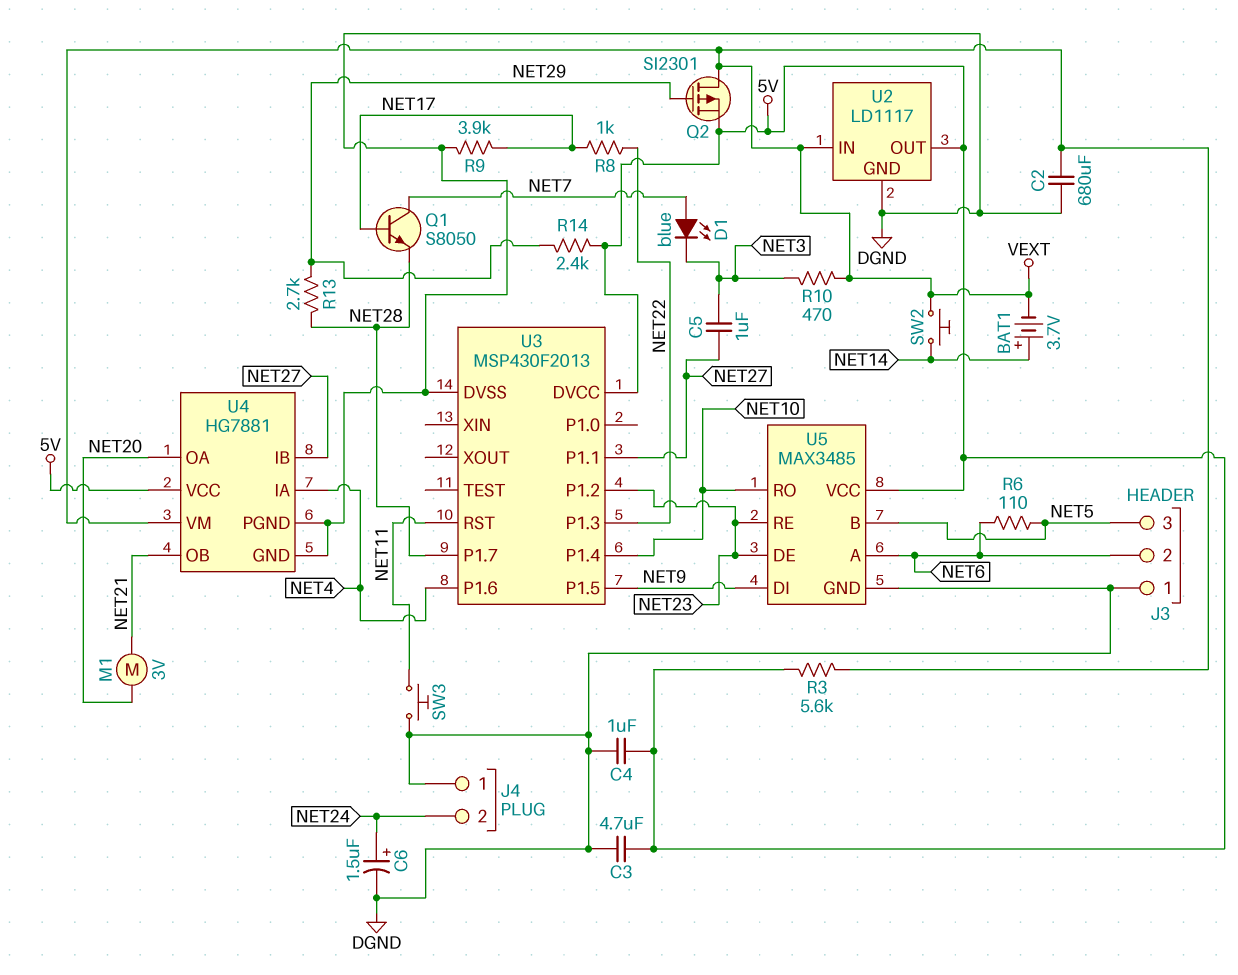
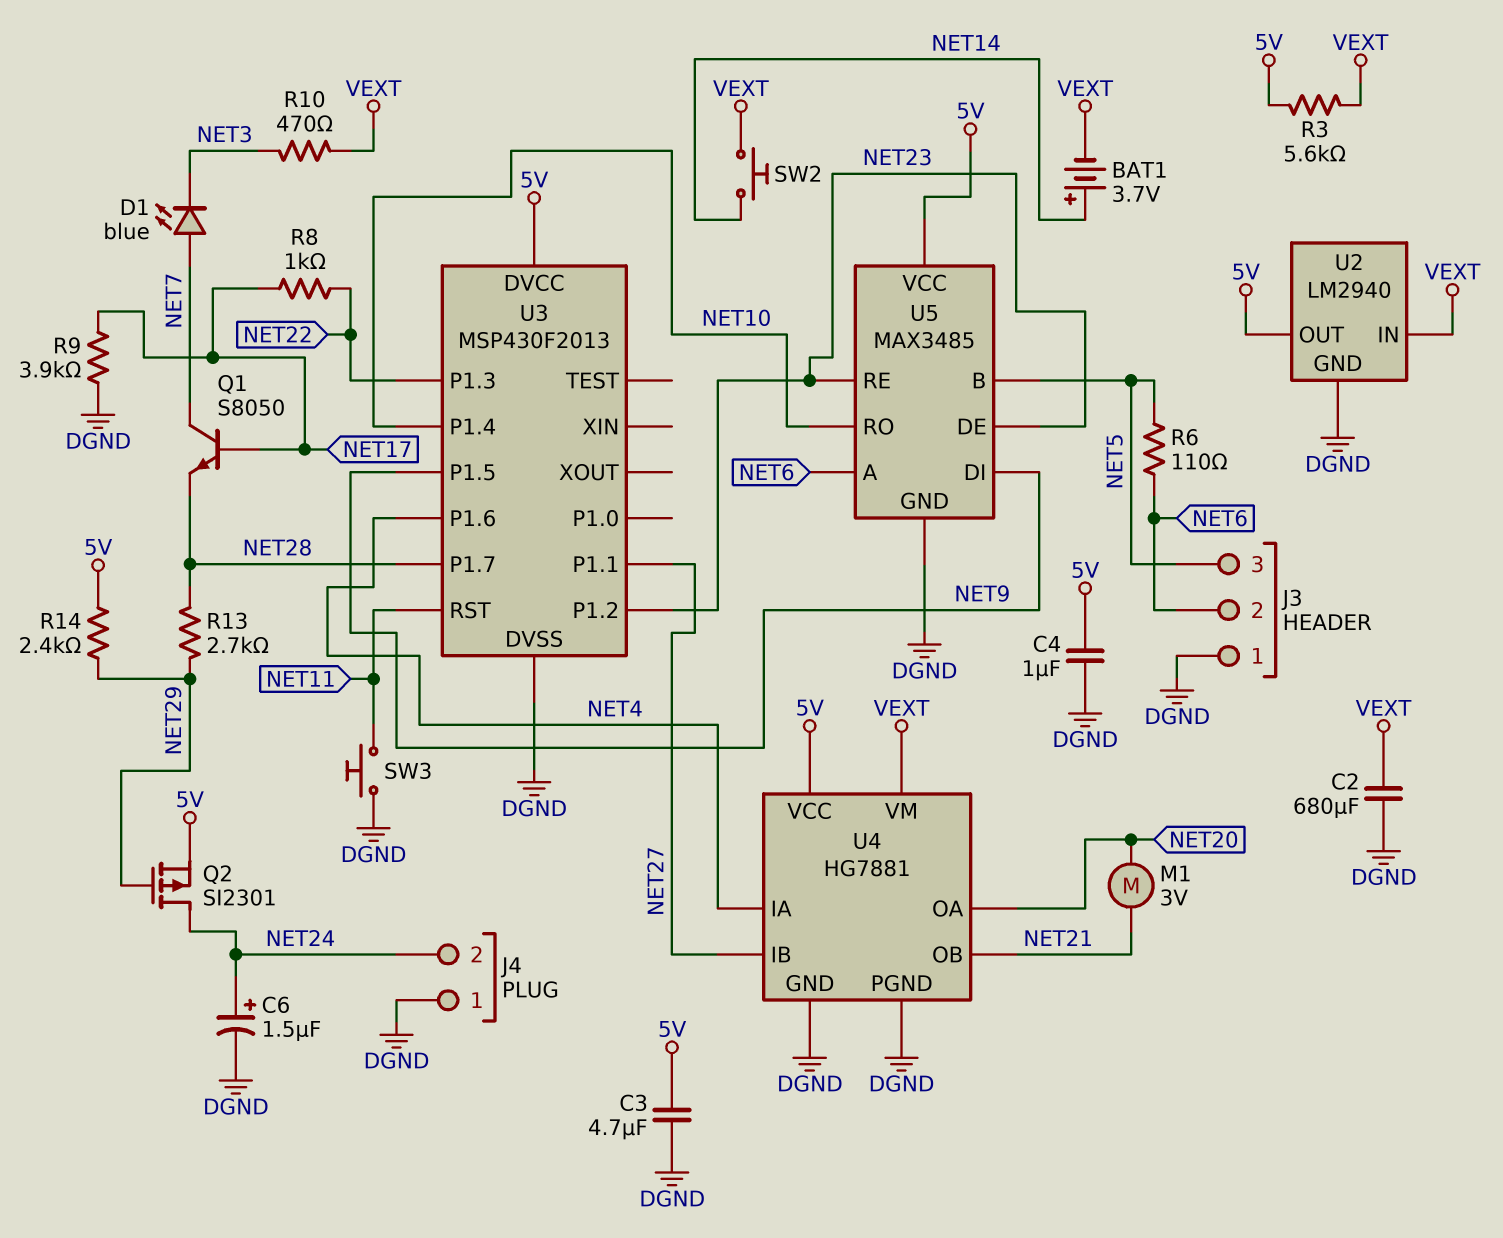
C5: 1uF (NET3, NET27) -> none
Q2: PMOS SI2301 (G NET29, D VEXT, S 5V) -> PMOS SI2301 (G NET29, D NET24, S 5V)
U2: LD1117 -> LM2940

